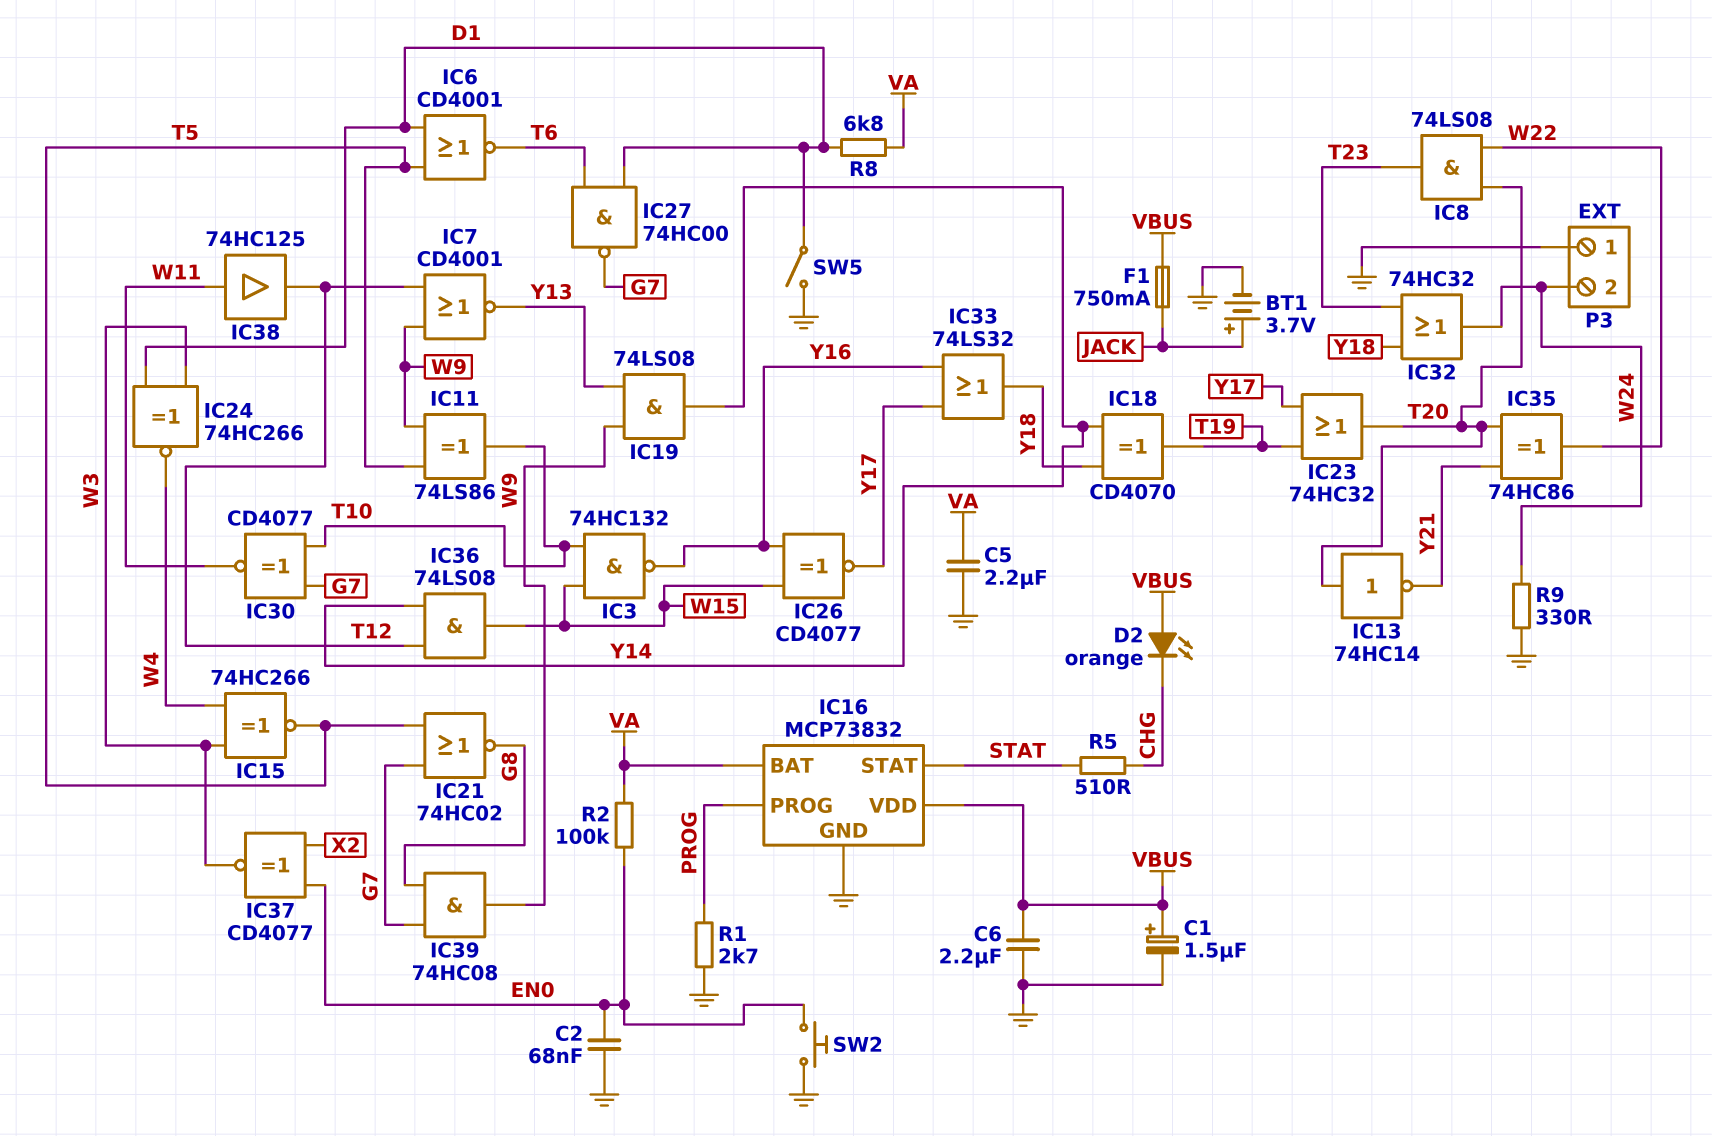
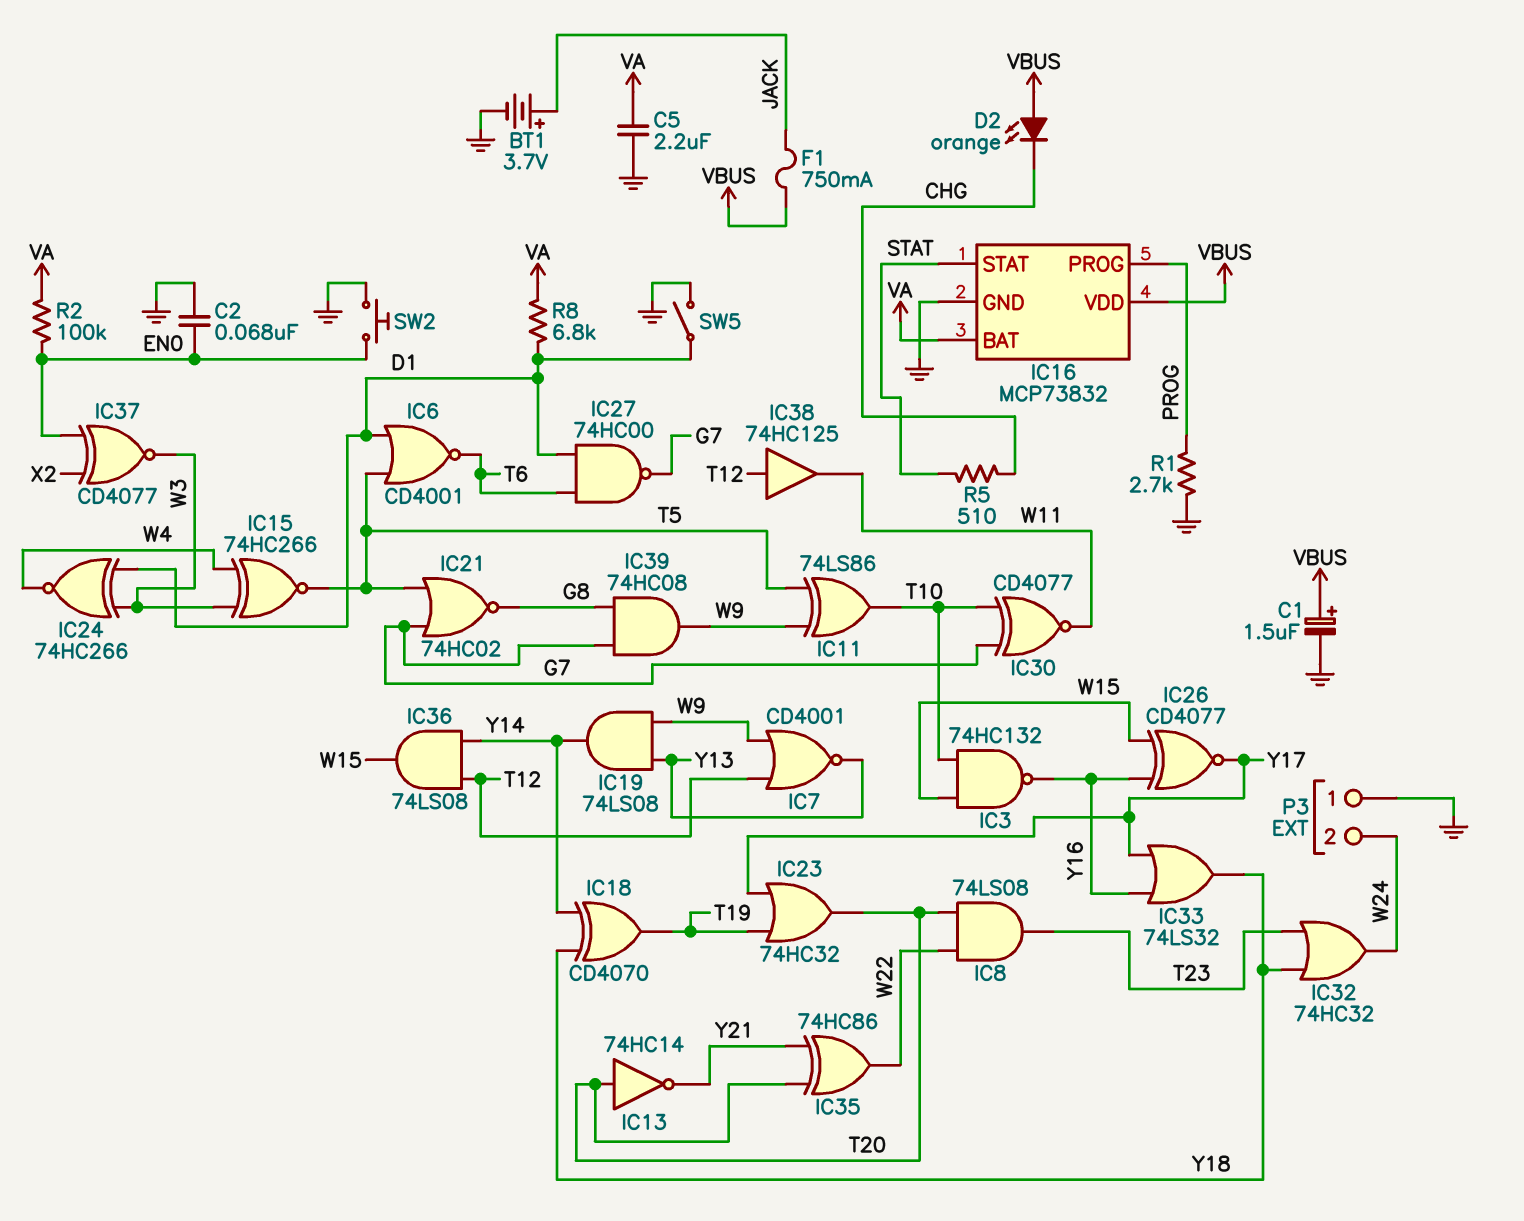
C6: 2.2uF (GND, VBUS) -> none
IC38: buffer 74HC125 (in W11, out T12) -> buffer 74HC125 (in T12, out W11)
R9: 330 (GND, W24) -> none

